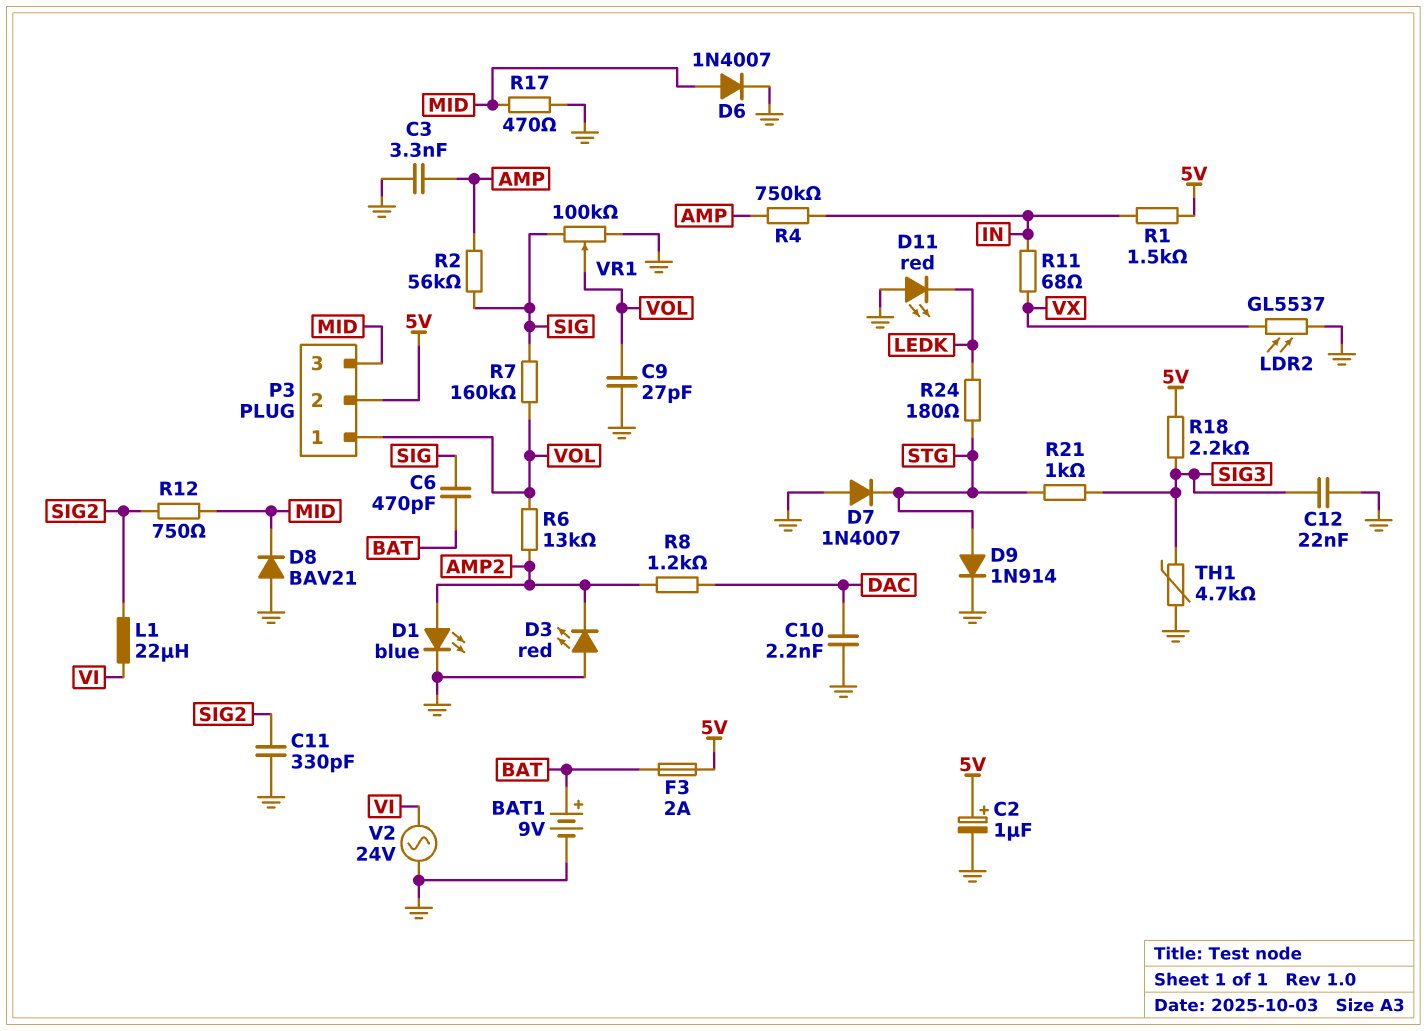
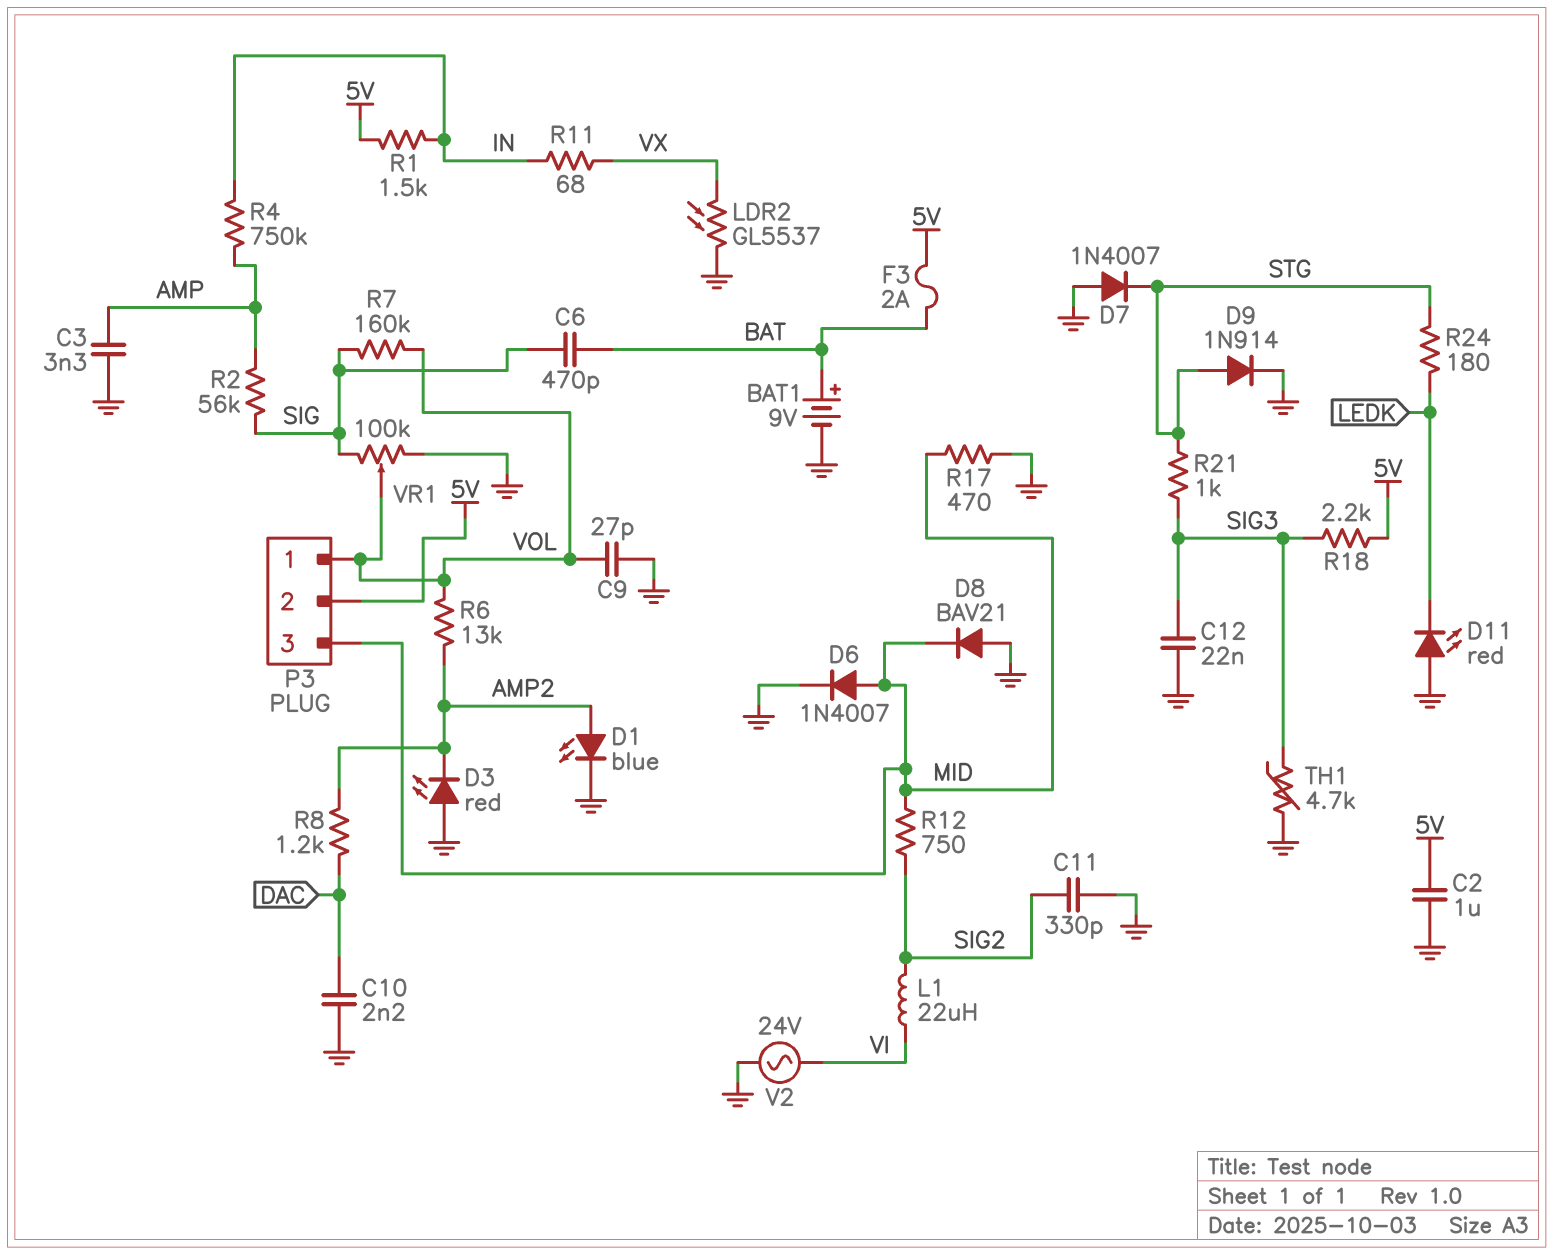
C2: 1uF (plus 5V, minus GND) -> 1uF (5V, GND)

